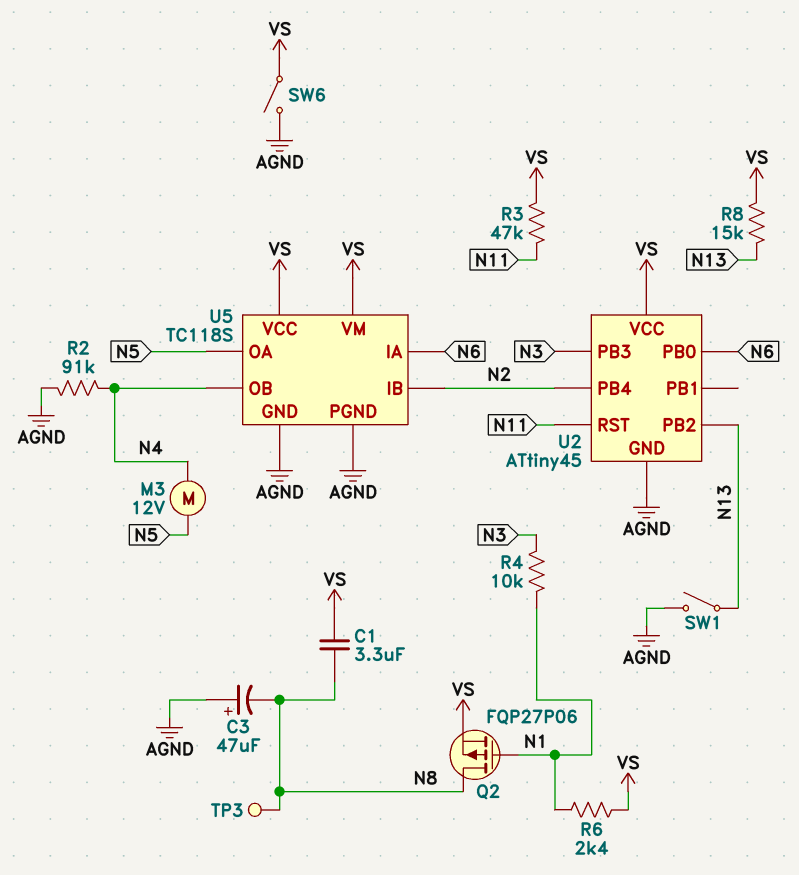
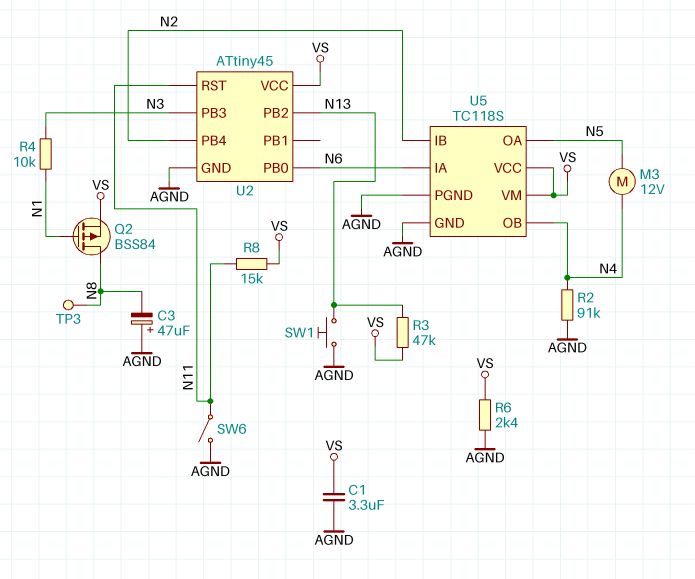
C1: 3.3uF (N8, VS) -> 3.3uF (AGND, VS)
Q2: PMOS FQP27P06 (G N1, D N8, S VS) -> PMOS BSS84 (G N1, D N8, S VS)
R3: 47k (N11, VS) -> 47k (N13, VS)
R6: 2.4k (N1, VS) -> 2.4k (AGND, VS)
R8: 15k (N13, VS) -> 15k (N11, VS)
SW1: switch (AGND, N13) -> button (AGND, N13)
SW6: switch (AGND, VS) -> switch (AGND, N11)

